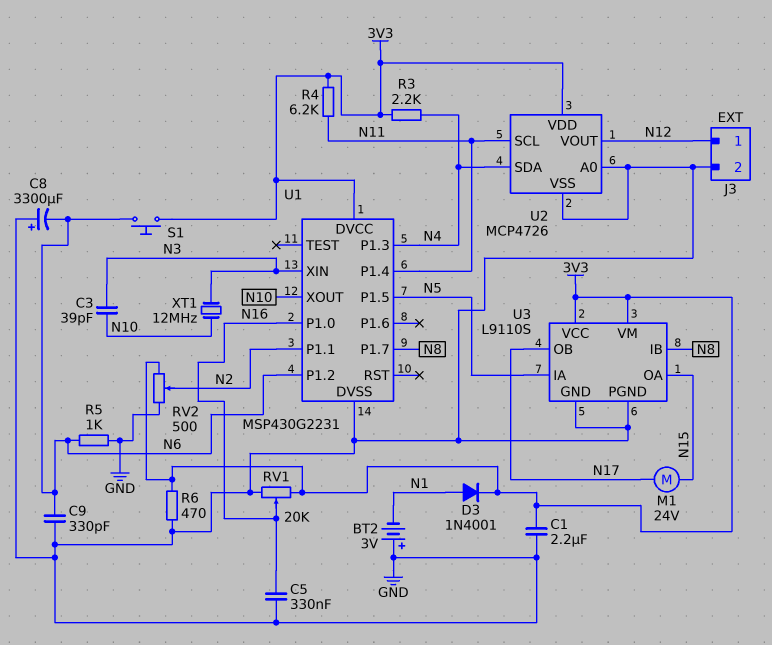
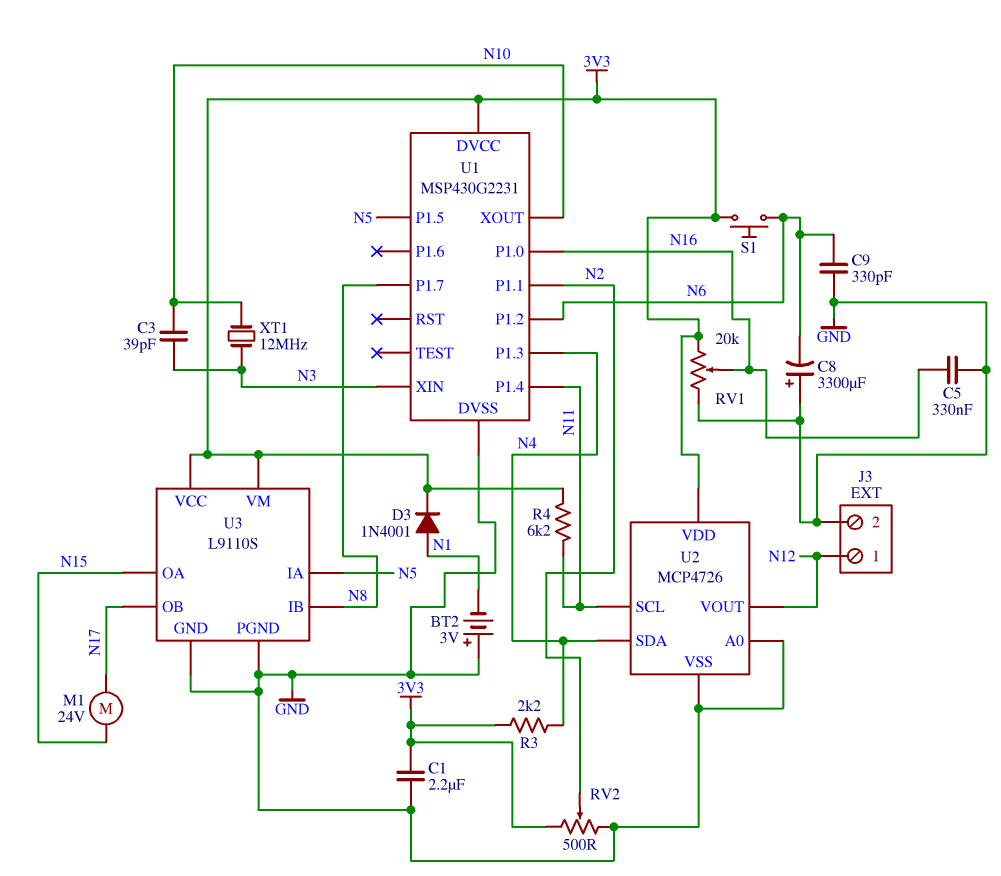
R5: 1k (GND, N6) -> none
R6: 470 (3V3, GND) -> none

